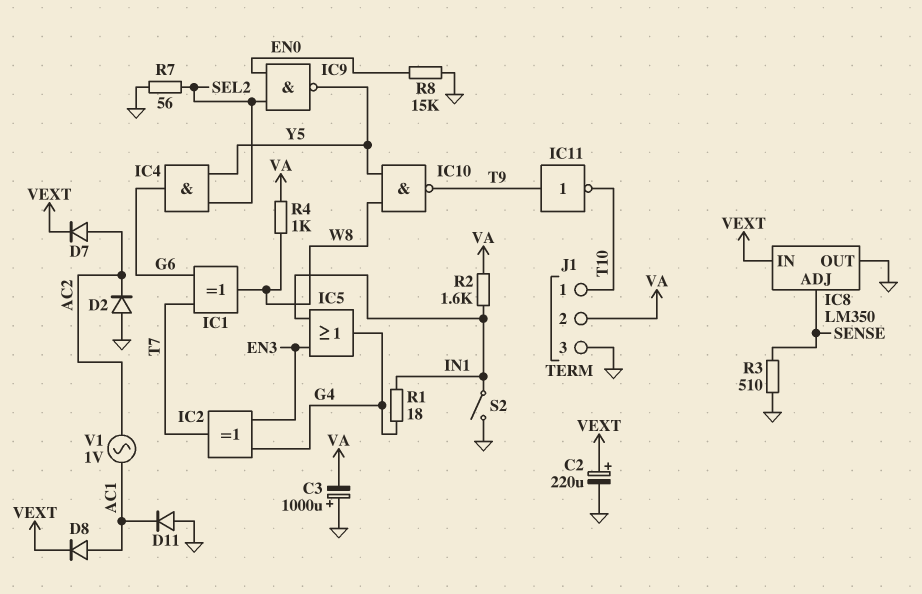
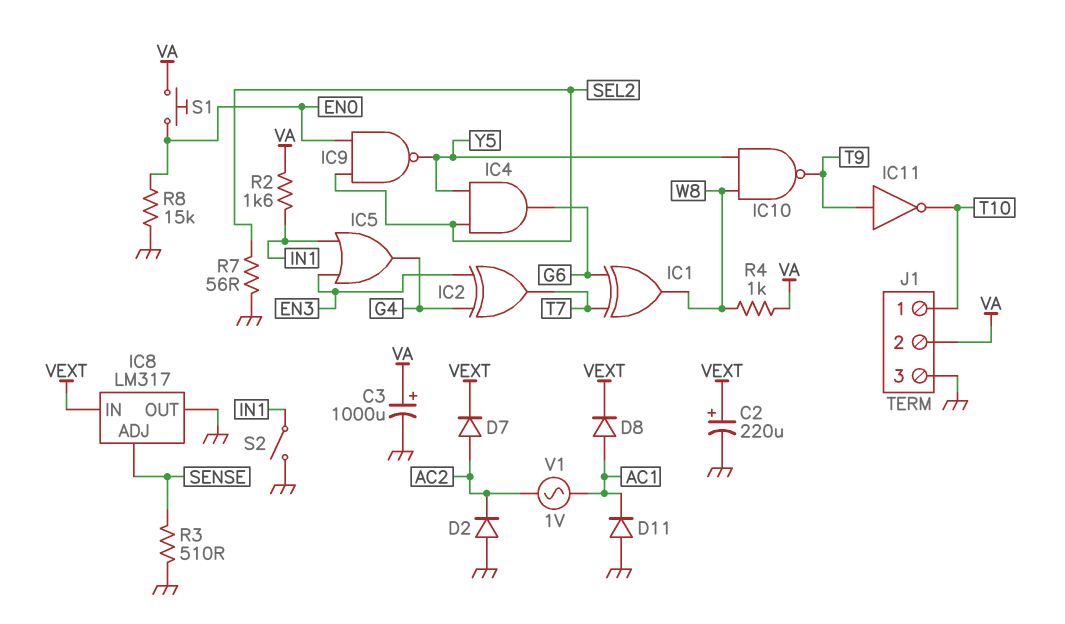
C3: 1000uF (plus GND, minus VA) -> 1000uF (plus VA, minus GND)
IC8: LM350 -> LM317
R1: 18 (G4, IN1) -> none
S1: none -> button (EN0, VA)

